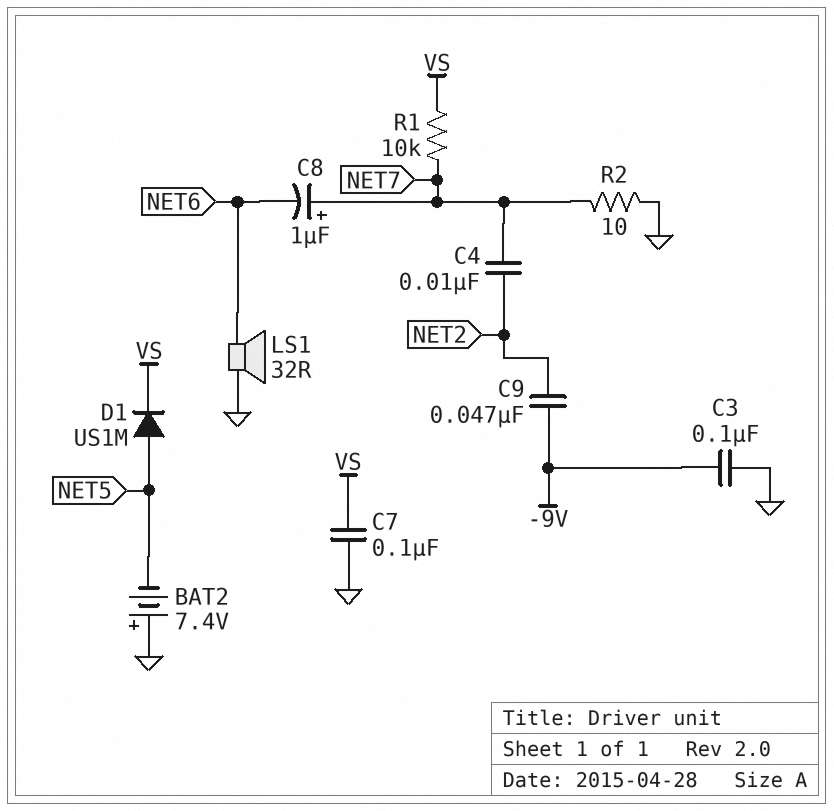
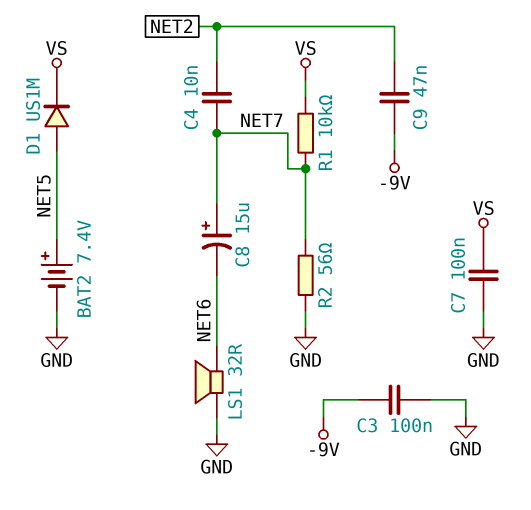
BAT2: 7.4V (plus GND, minus NET5) -> 7.4V (plus NET5, minus GND)
C8: 1uF (plus NET7, minus NET6) -> 15uF (plus NET7, minus NET6)
R2: 10 (GND, NET7) -> 56 (GND, NET7)

